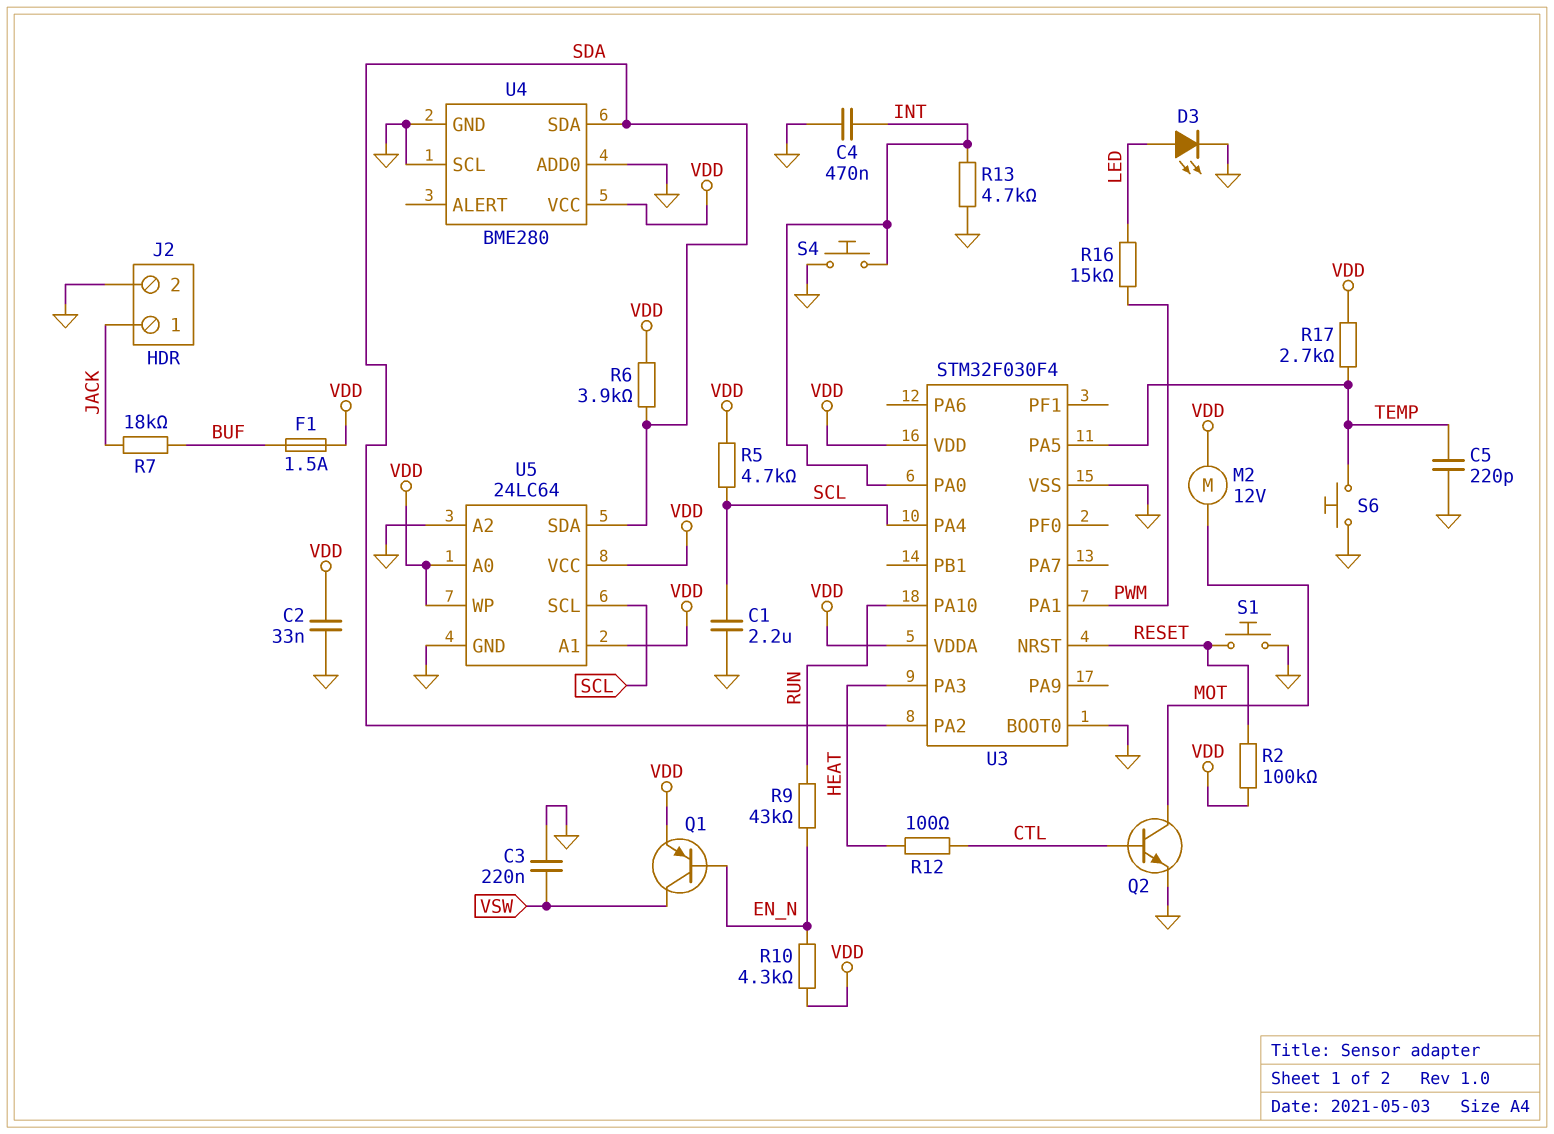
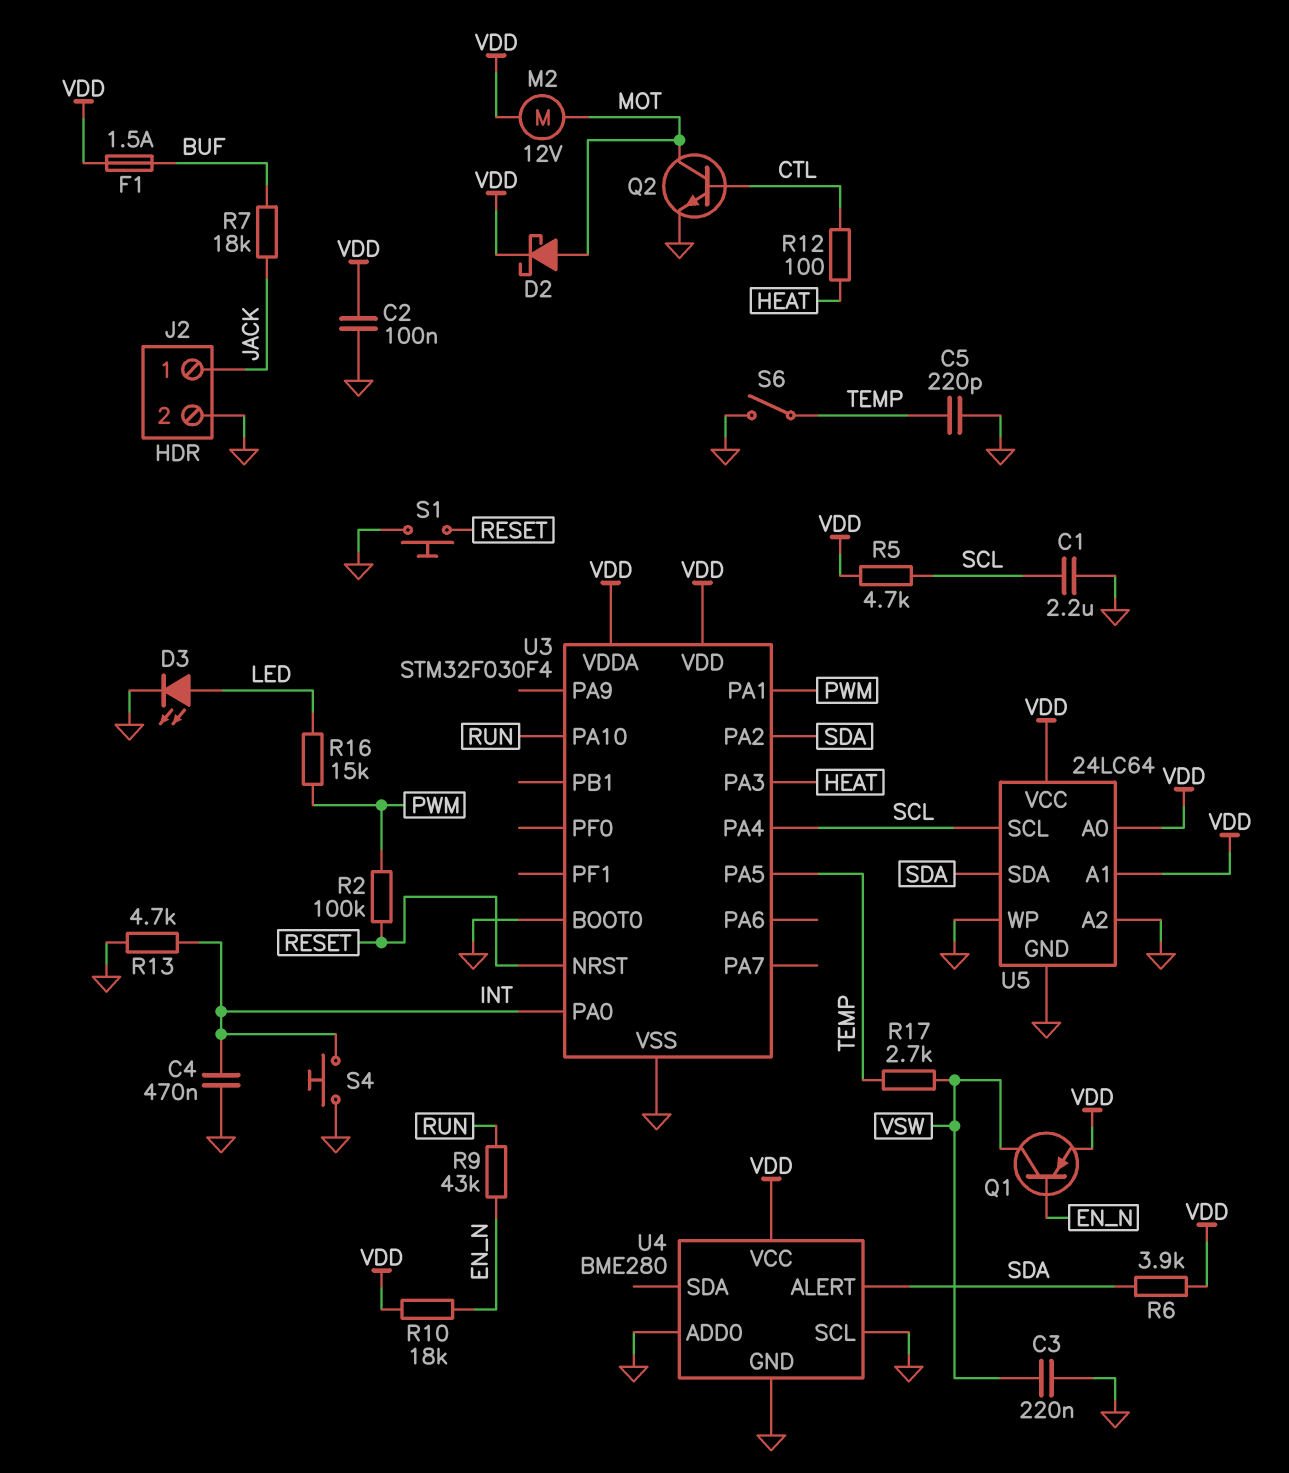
C2: 33nF (GND, VDD) -> 100nF (GND, VDD)
D2: none -> schottky (A MOT, K VDD)
R2: 100k (RESET, VDD) -> 100k (PWM, RESET)
R10: 4.3k (EN_N, VDD) -> 18k (EN_N, VDD)
R17: 2.7k (TEMP, VDD) -> 2.7k (TEMP, VSW)
S6: button (GND, TEMP) -> switch (GND, TEMP)
U4 pin ALERT: none -> SDA
U4 pin SDA: SDA -> none
U5 pin WP: VDD -> GND

